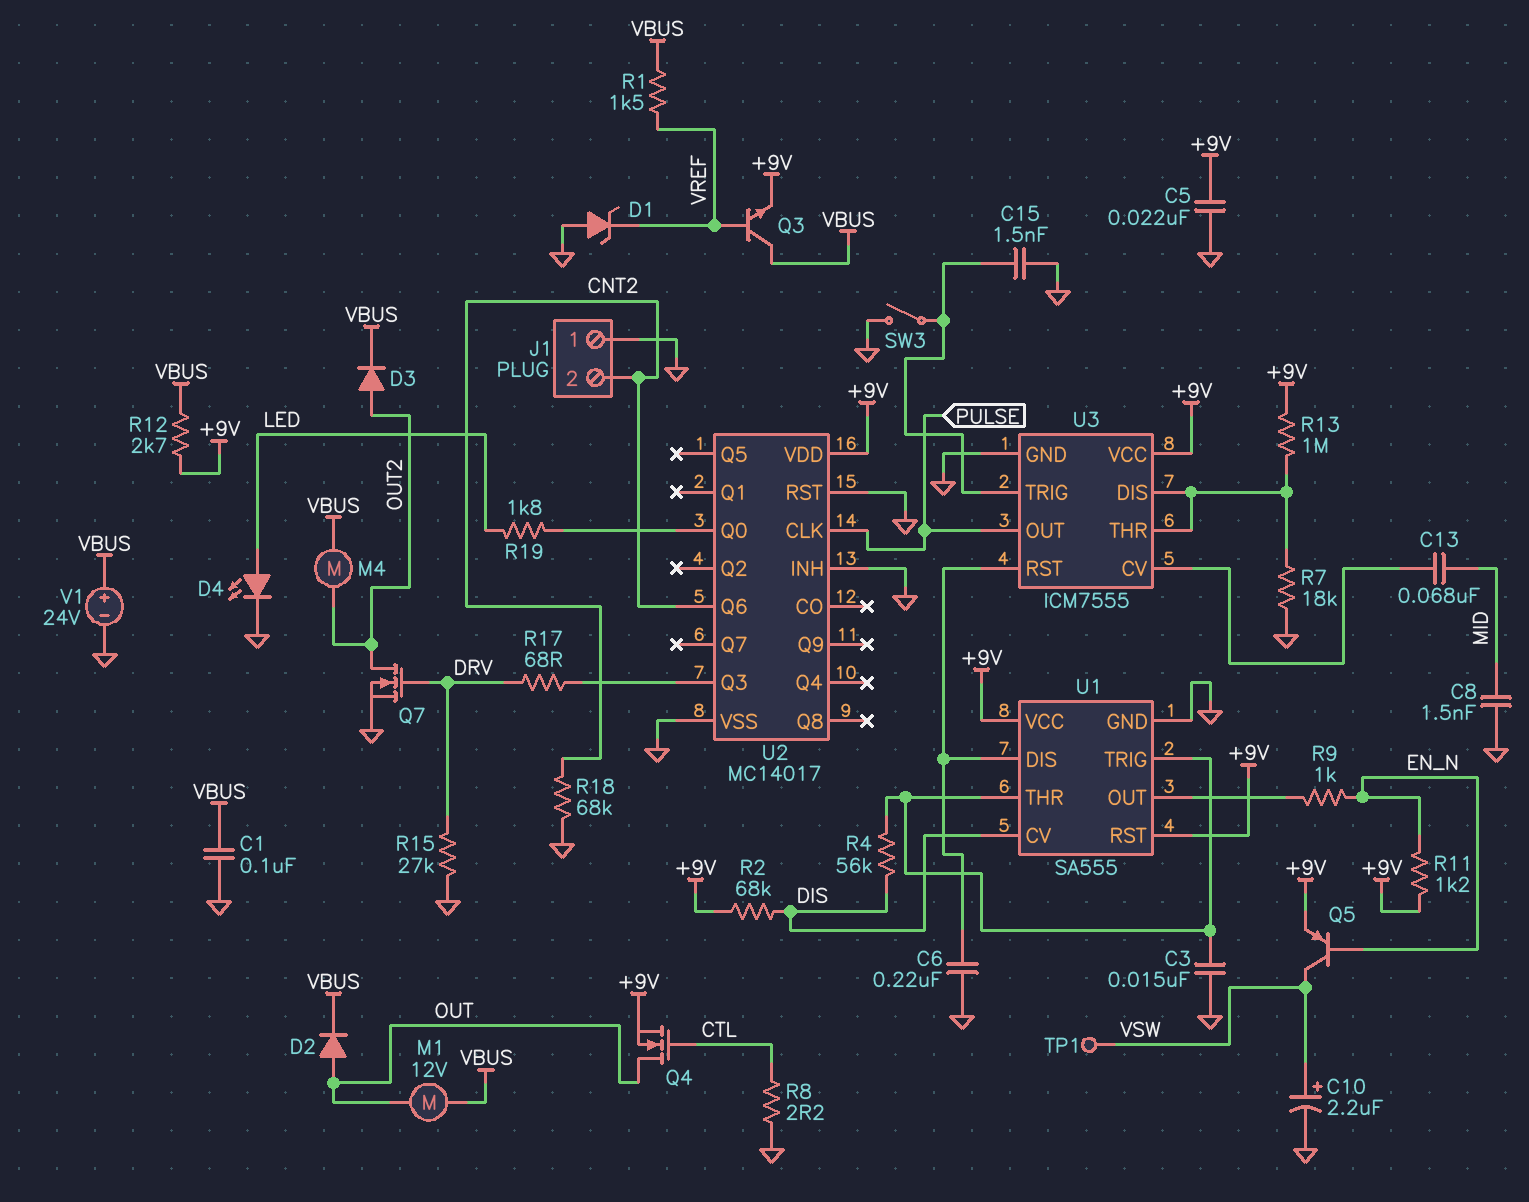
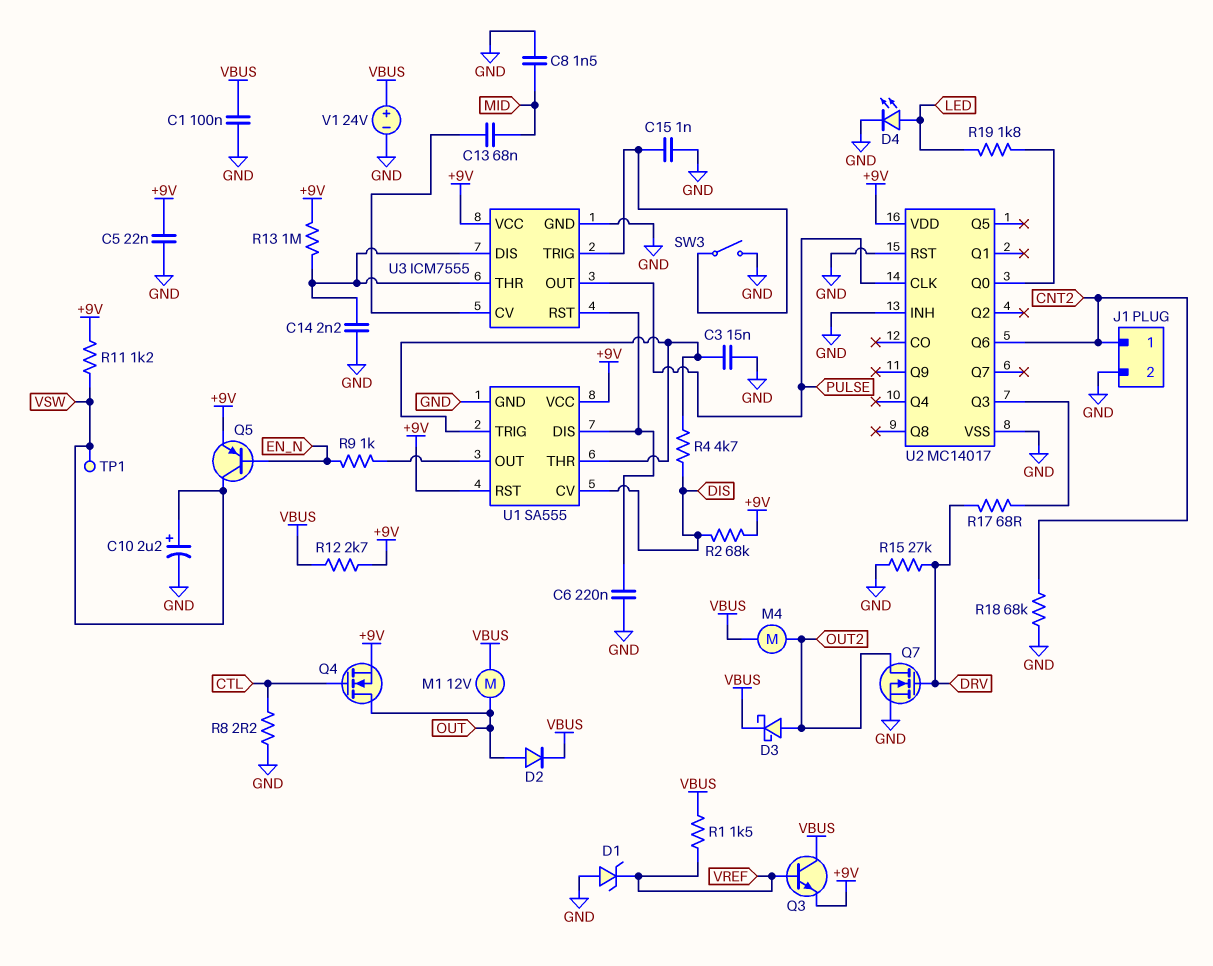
C14: none -> 2.2nF (GND, U3/DIS)
C15: 1.5nF (GND, U3/TRIG) -> 1nF (GND, U3/TRIG)
D3: diode (A OUT2, K VBUS) -> schottky (A OUT2, K VBUS)
J1 pin 1: GND -> CNT2
J1 pin 2: CNT2 -> GND
R4: 56k (DIS, U1/THR) -> 4.7k (DIS, U1/THR)
R7: 18k (GND, U3/DIS) -> none
R11: 1.2k (+9V, EN_N) -> 1.2k (+9V, VSW)

